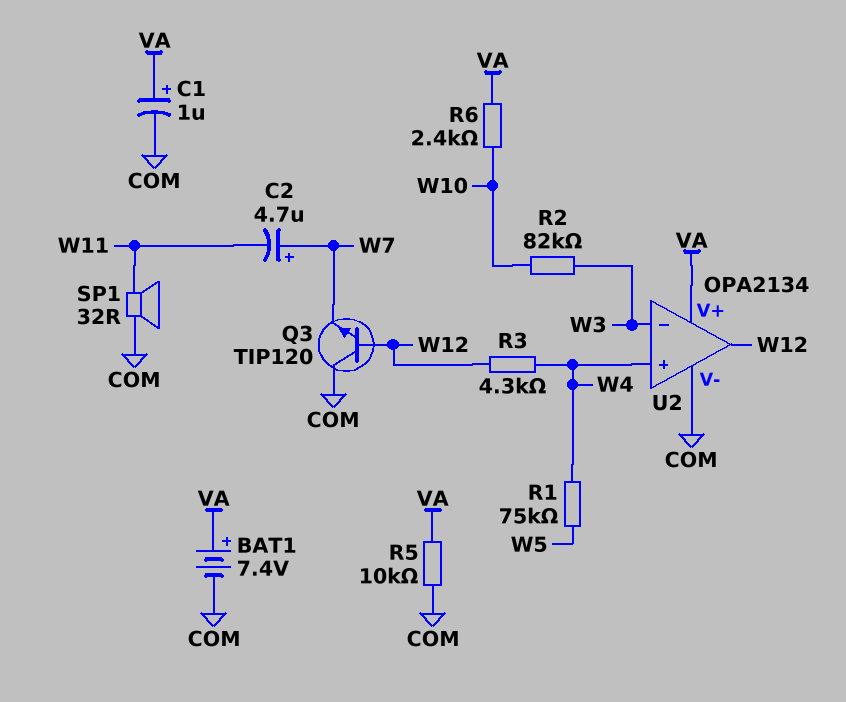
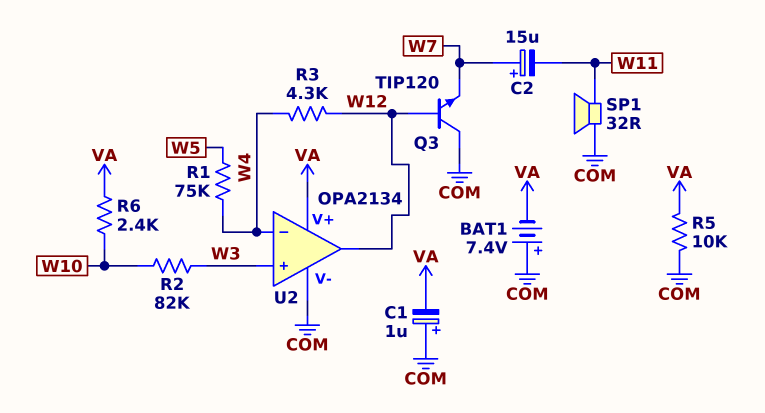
BAT1: 7.4V (plus VA, minus COM) -> 7.4V (plus COM, minus VA)
C1: 1uF (plus VA, minus COM) -> 1uF (plus COM, minus VA)
C2: 4.7uF (plus W7, minus W11) -> 15uF (plus W7, minus W11)
U2 pin in+: W4 -> W3
U2 pin in-: W3 -> W4

